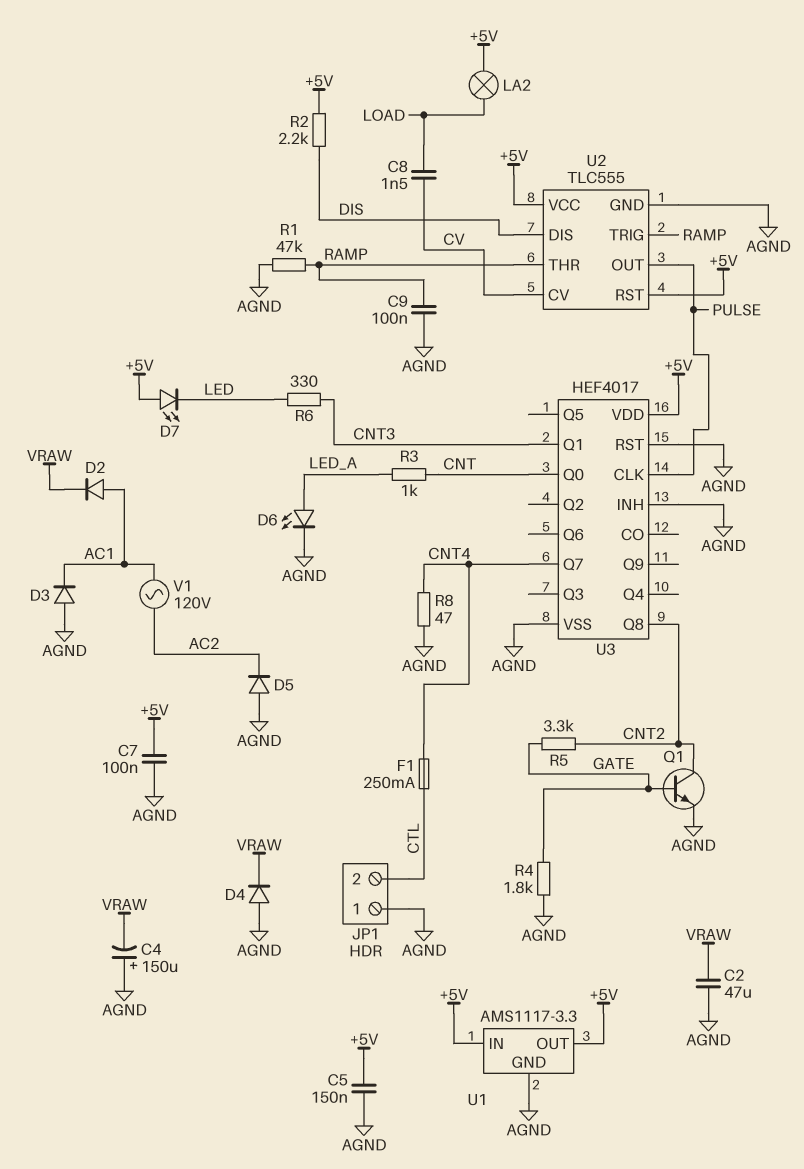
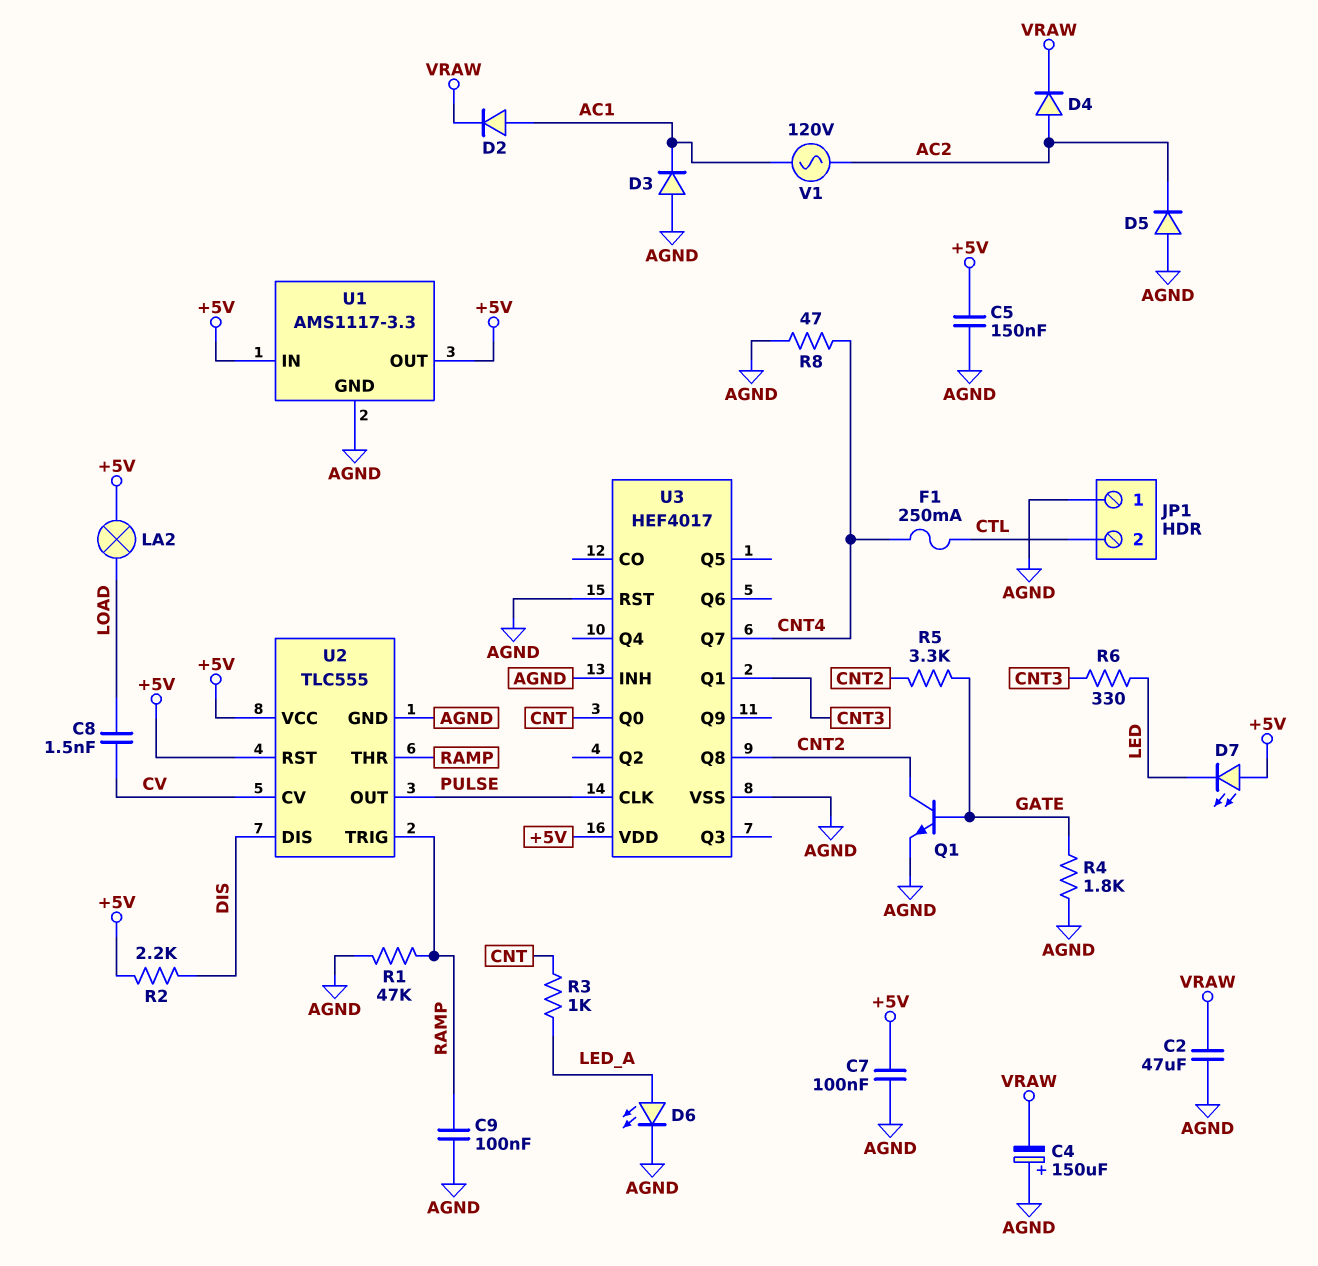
D4: diode (A AGND, K VRAW) -> diode (A AC2, K VRAW)

